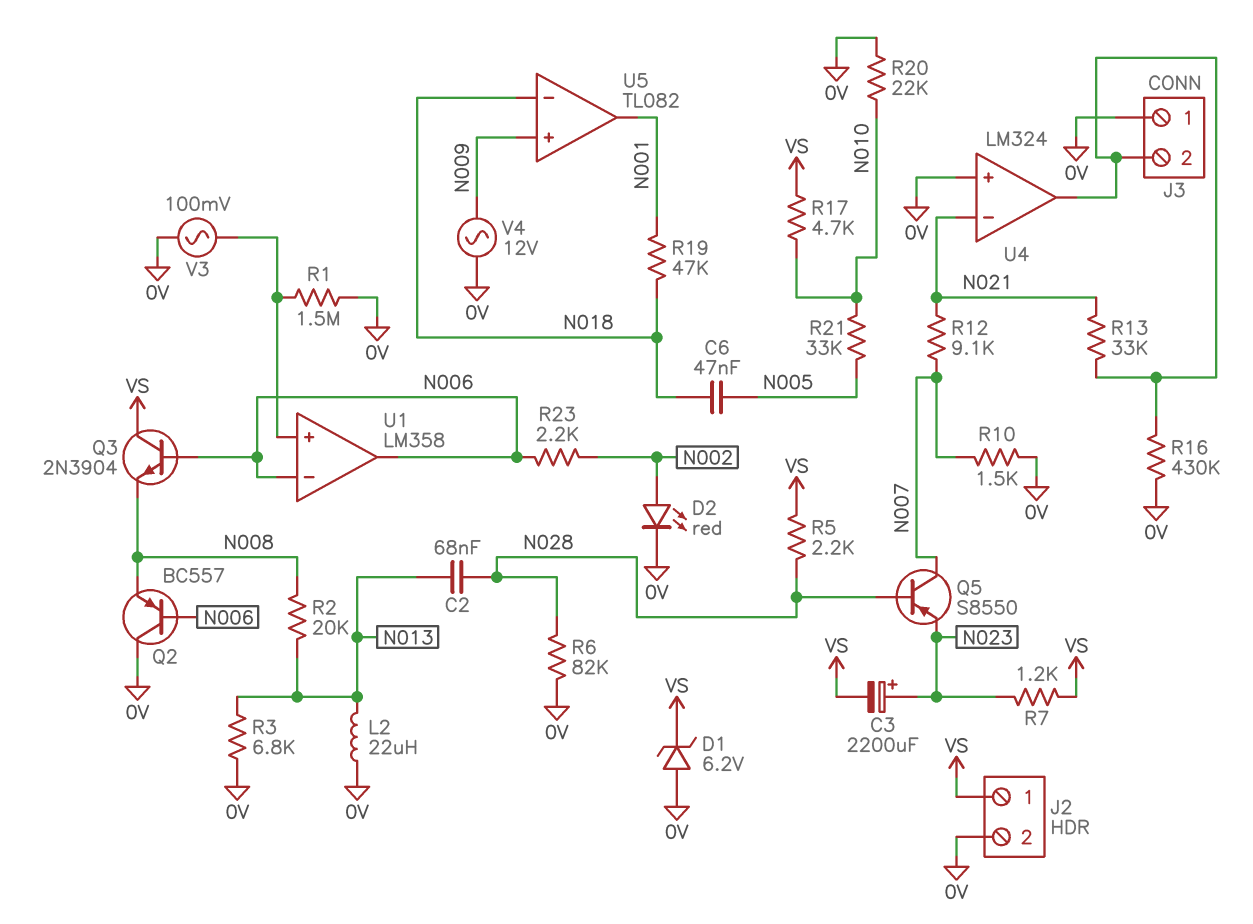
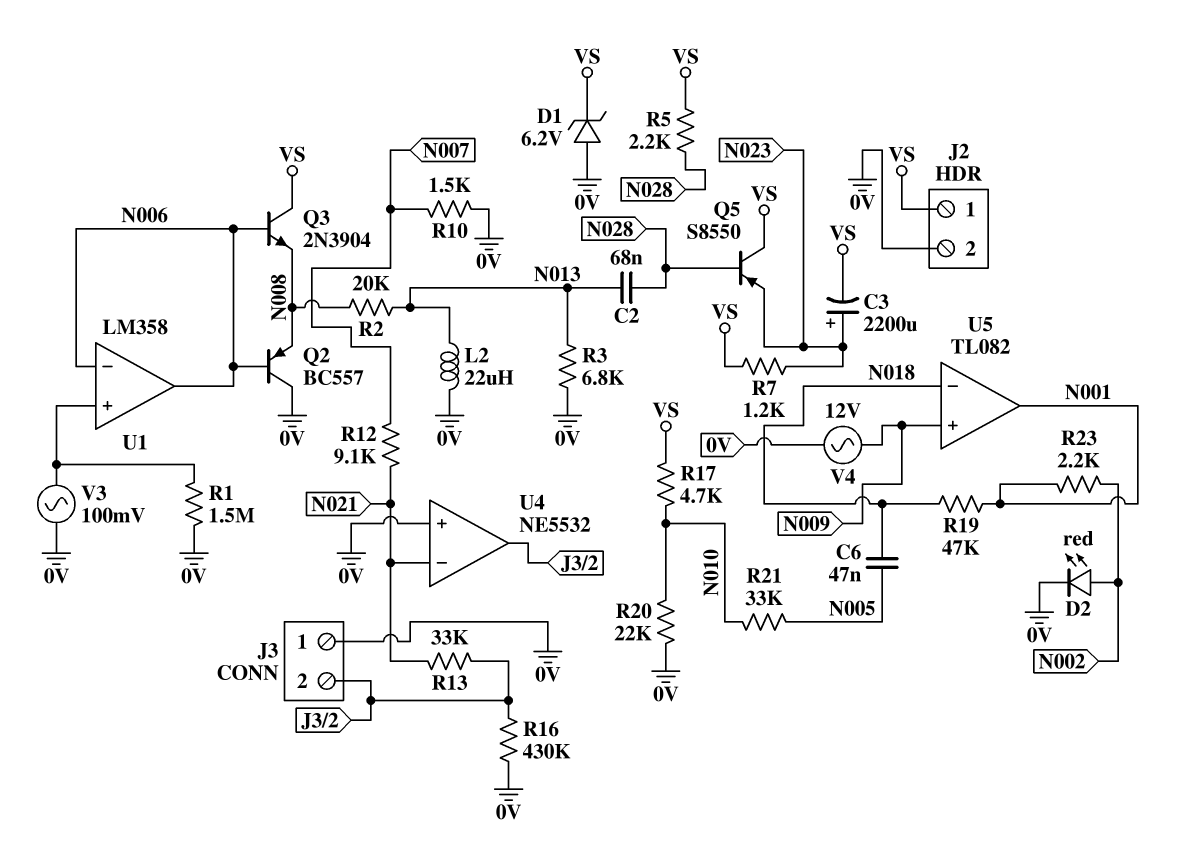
Q5: PNP S8550 (B N028, C N007, E N023) -> PNP S8550 (B N028, C VS, E N023)
R6: 82k (0V, N028) -> none
R23: 2.2k (N002, N006) -> 2.2k (N001, N002)
U4: LM324 -> NE5532

